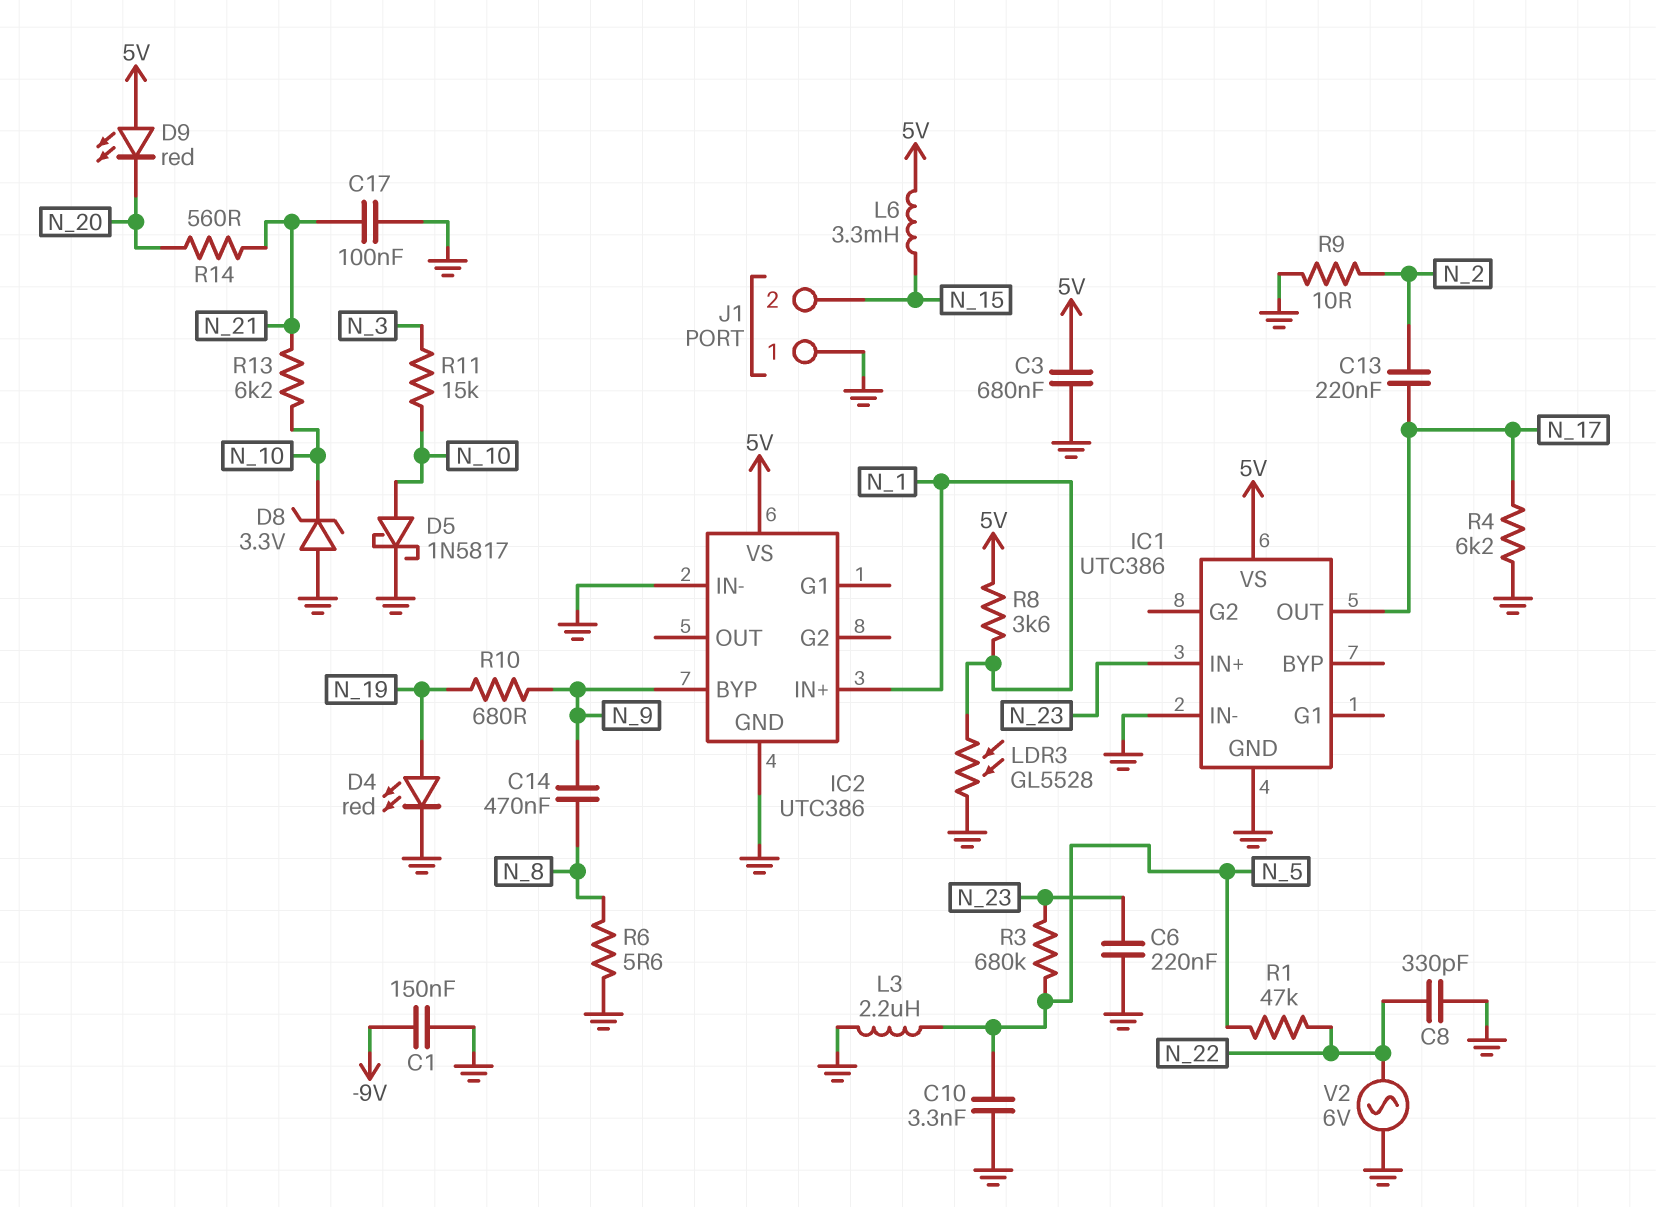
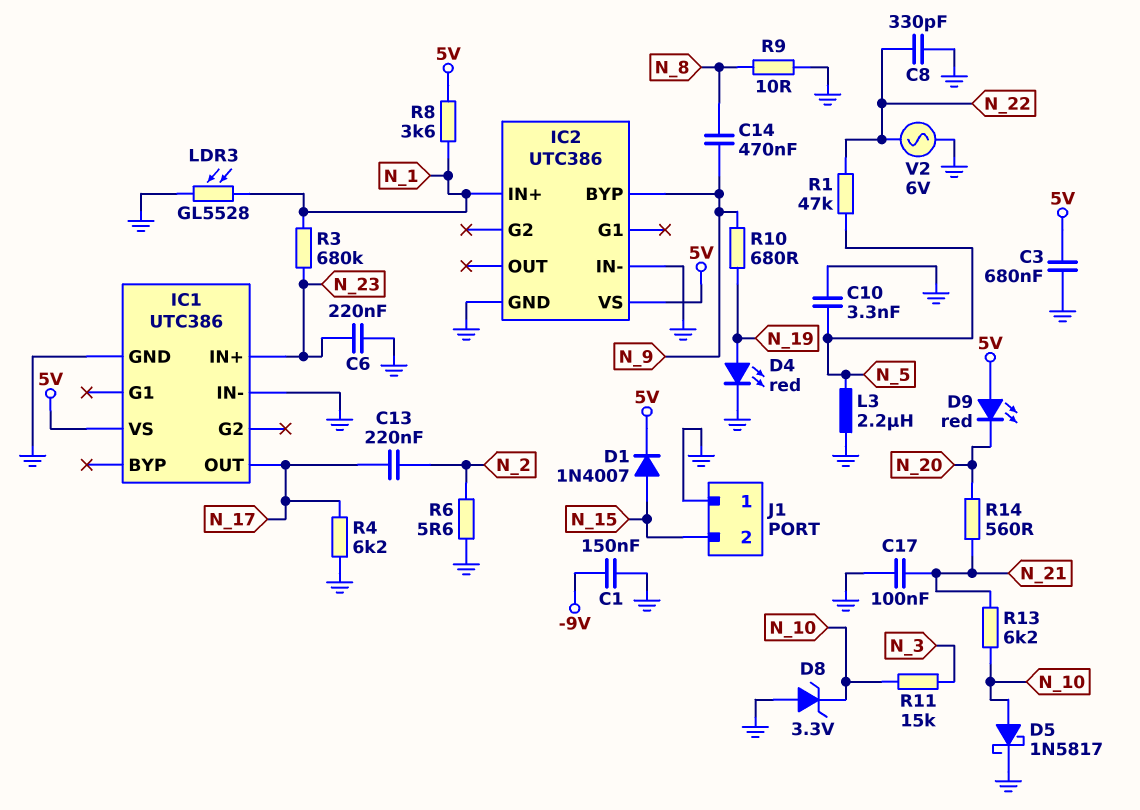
D1: none -> diode 1N4007 (A N_15, K 5V)
L6: 3.3mH (5V, N_15) -> none
R3: 680k (N_5, N_23) -> 680k (N_1, N_23)
R6: 5.6 (GND, N_8) -> 5.6 (GND, N_2)
R9: 10 (GND, N_2) -> 10 (GND, N_8)

